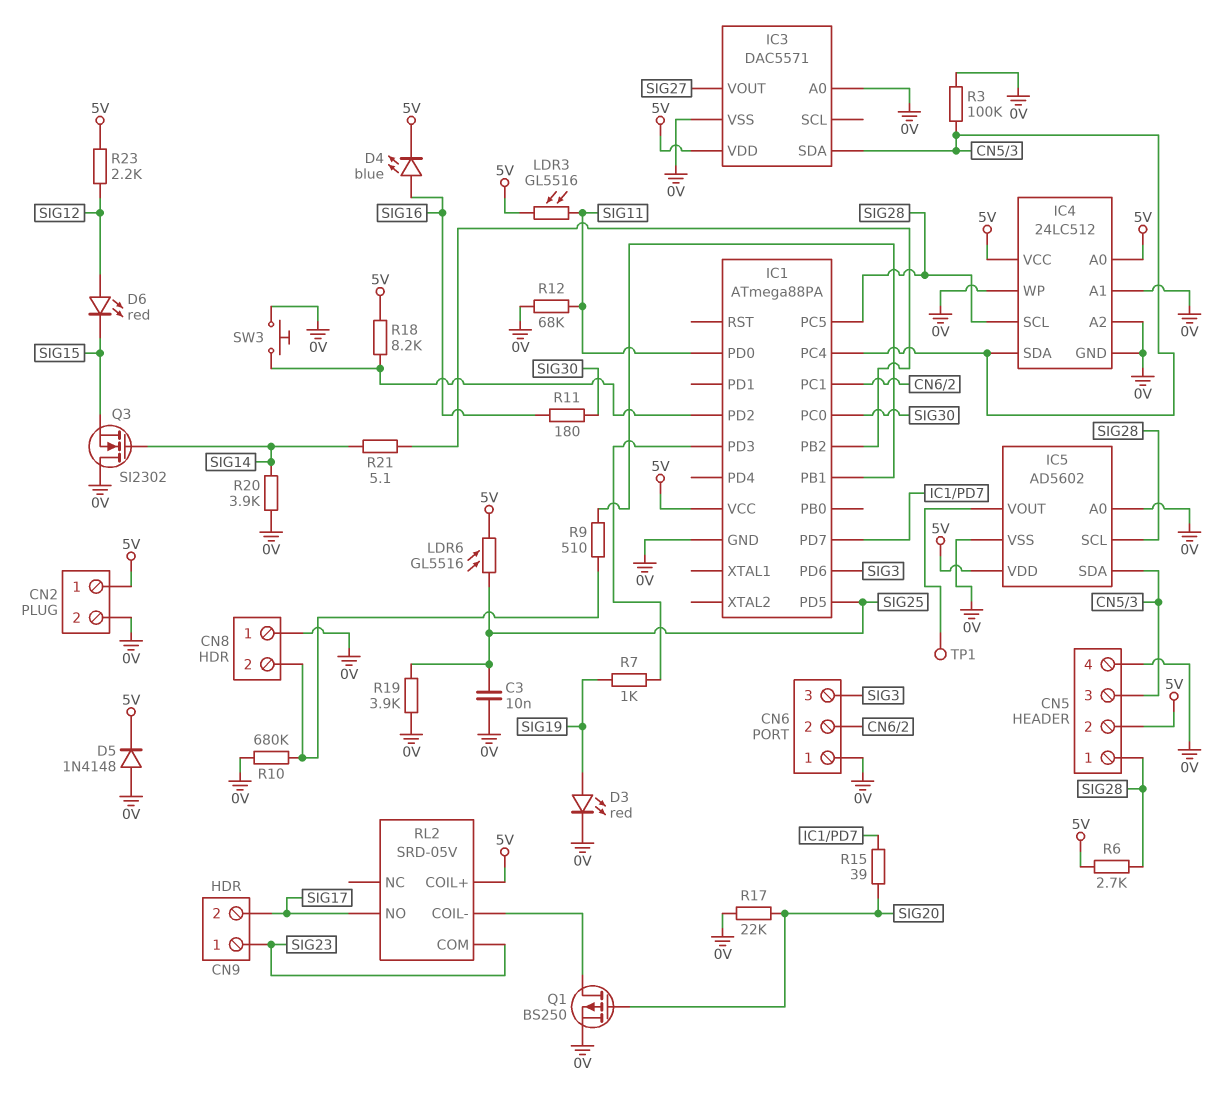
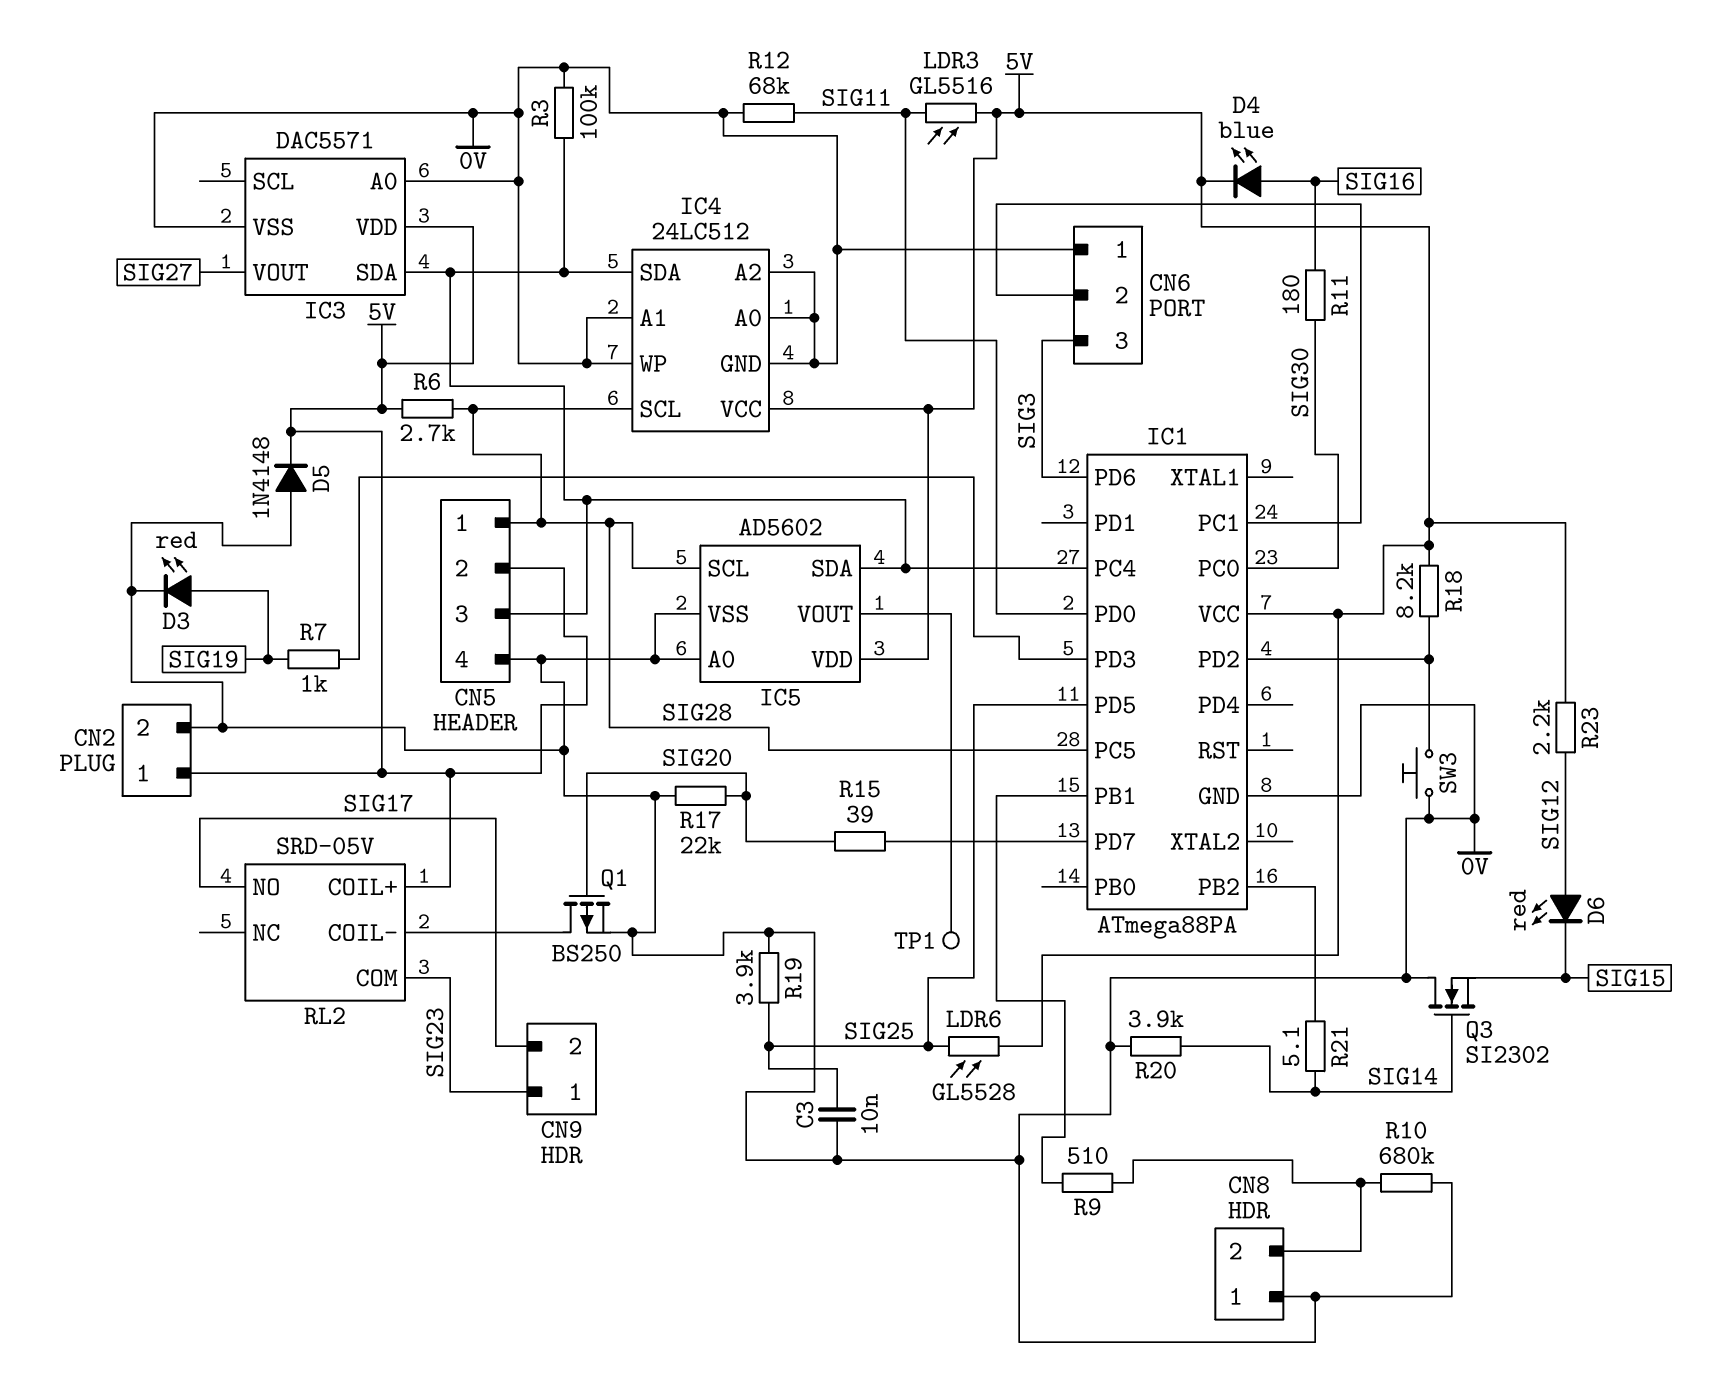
IC4 pin A0: 5V -> 0V
LDR6: GL5516 (5V, SIG25) -> GL5528 (5V, SIG25)

